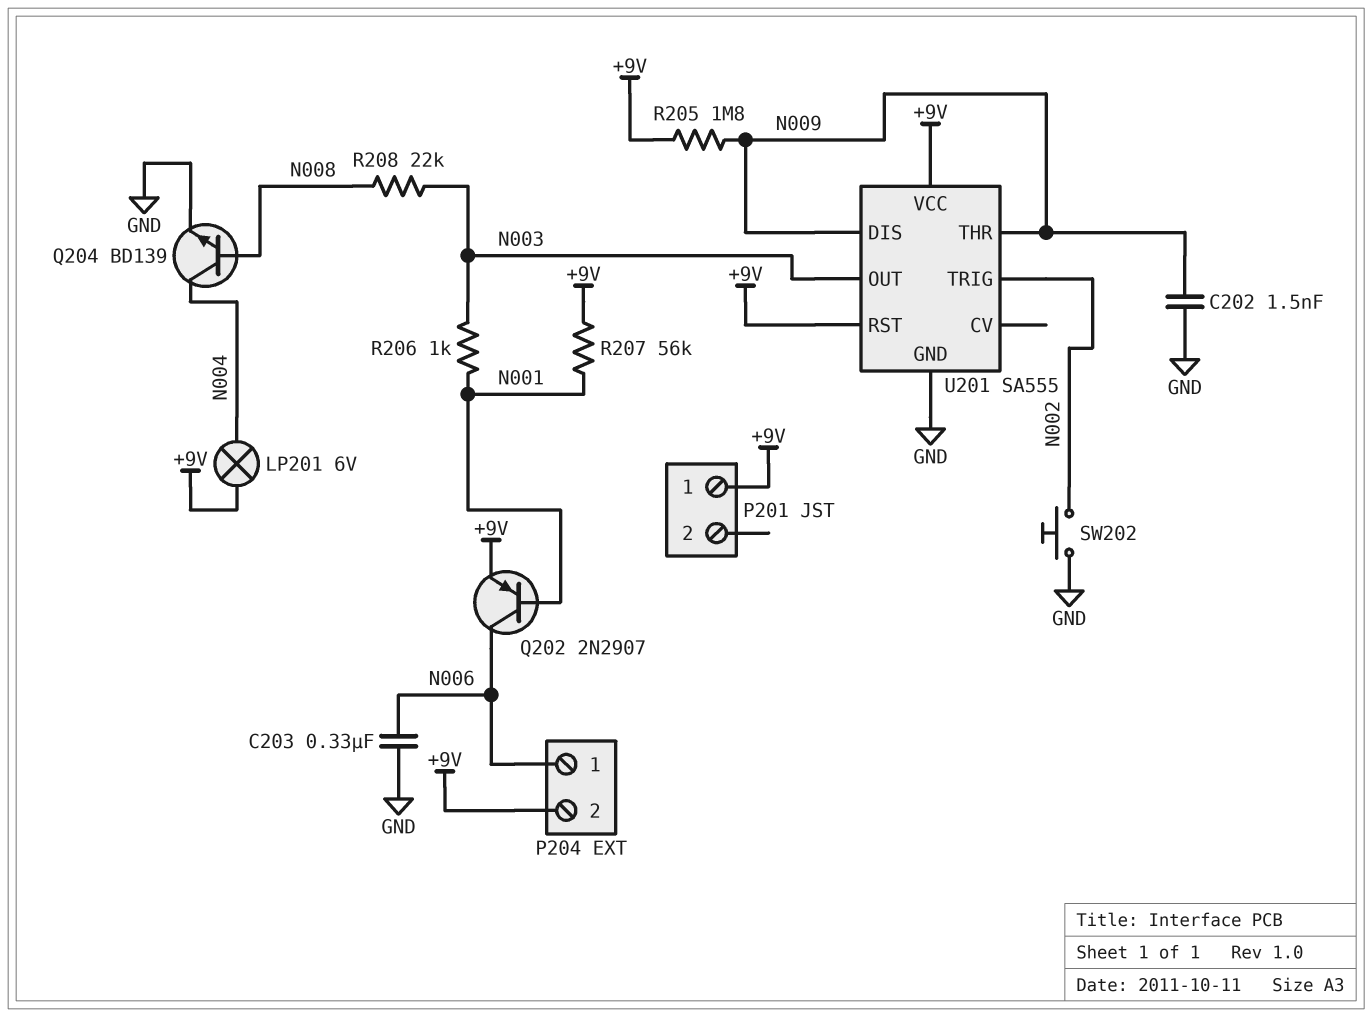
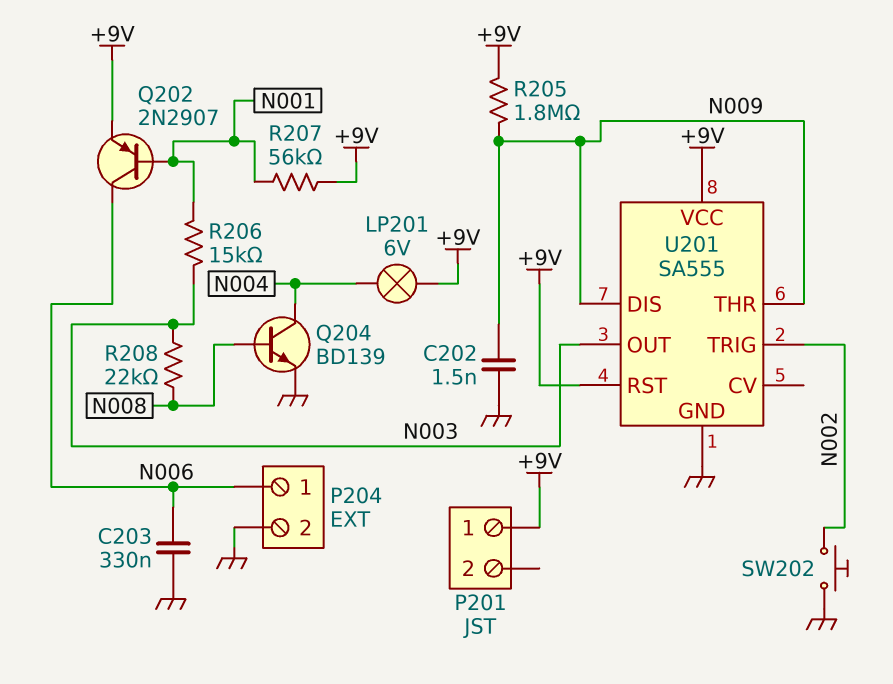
P204 pin 2: +9V -> GND
R206: 1k (N001, N003) -> 15k (N001, N003)

